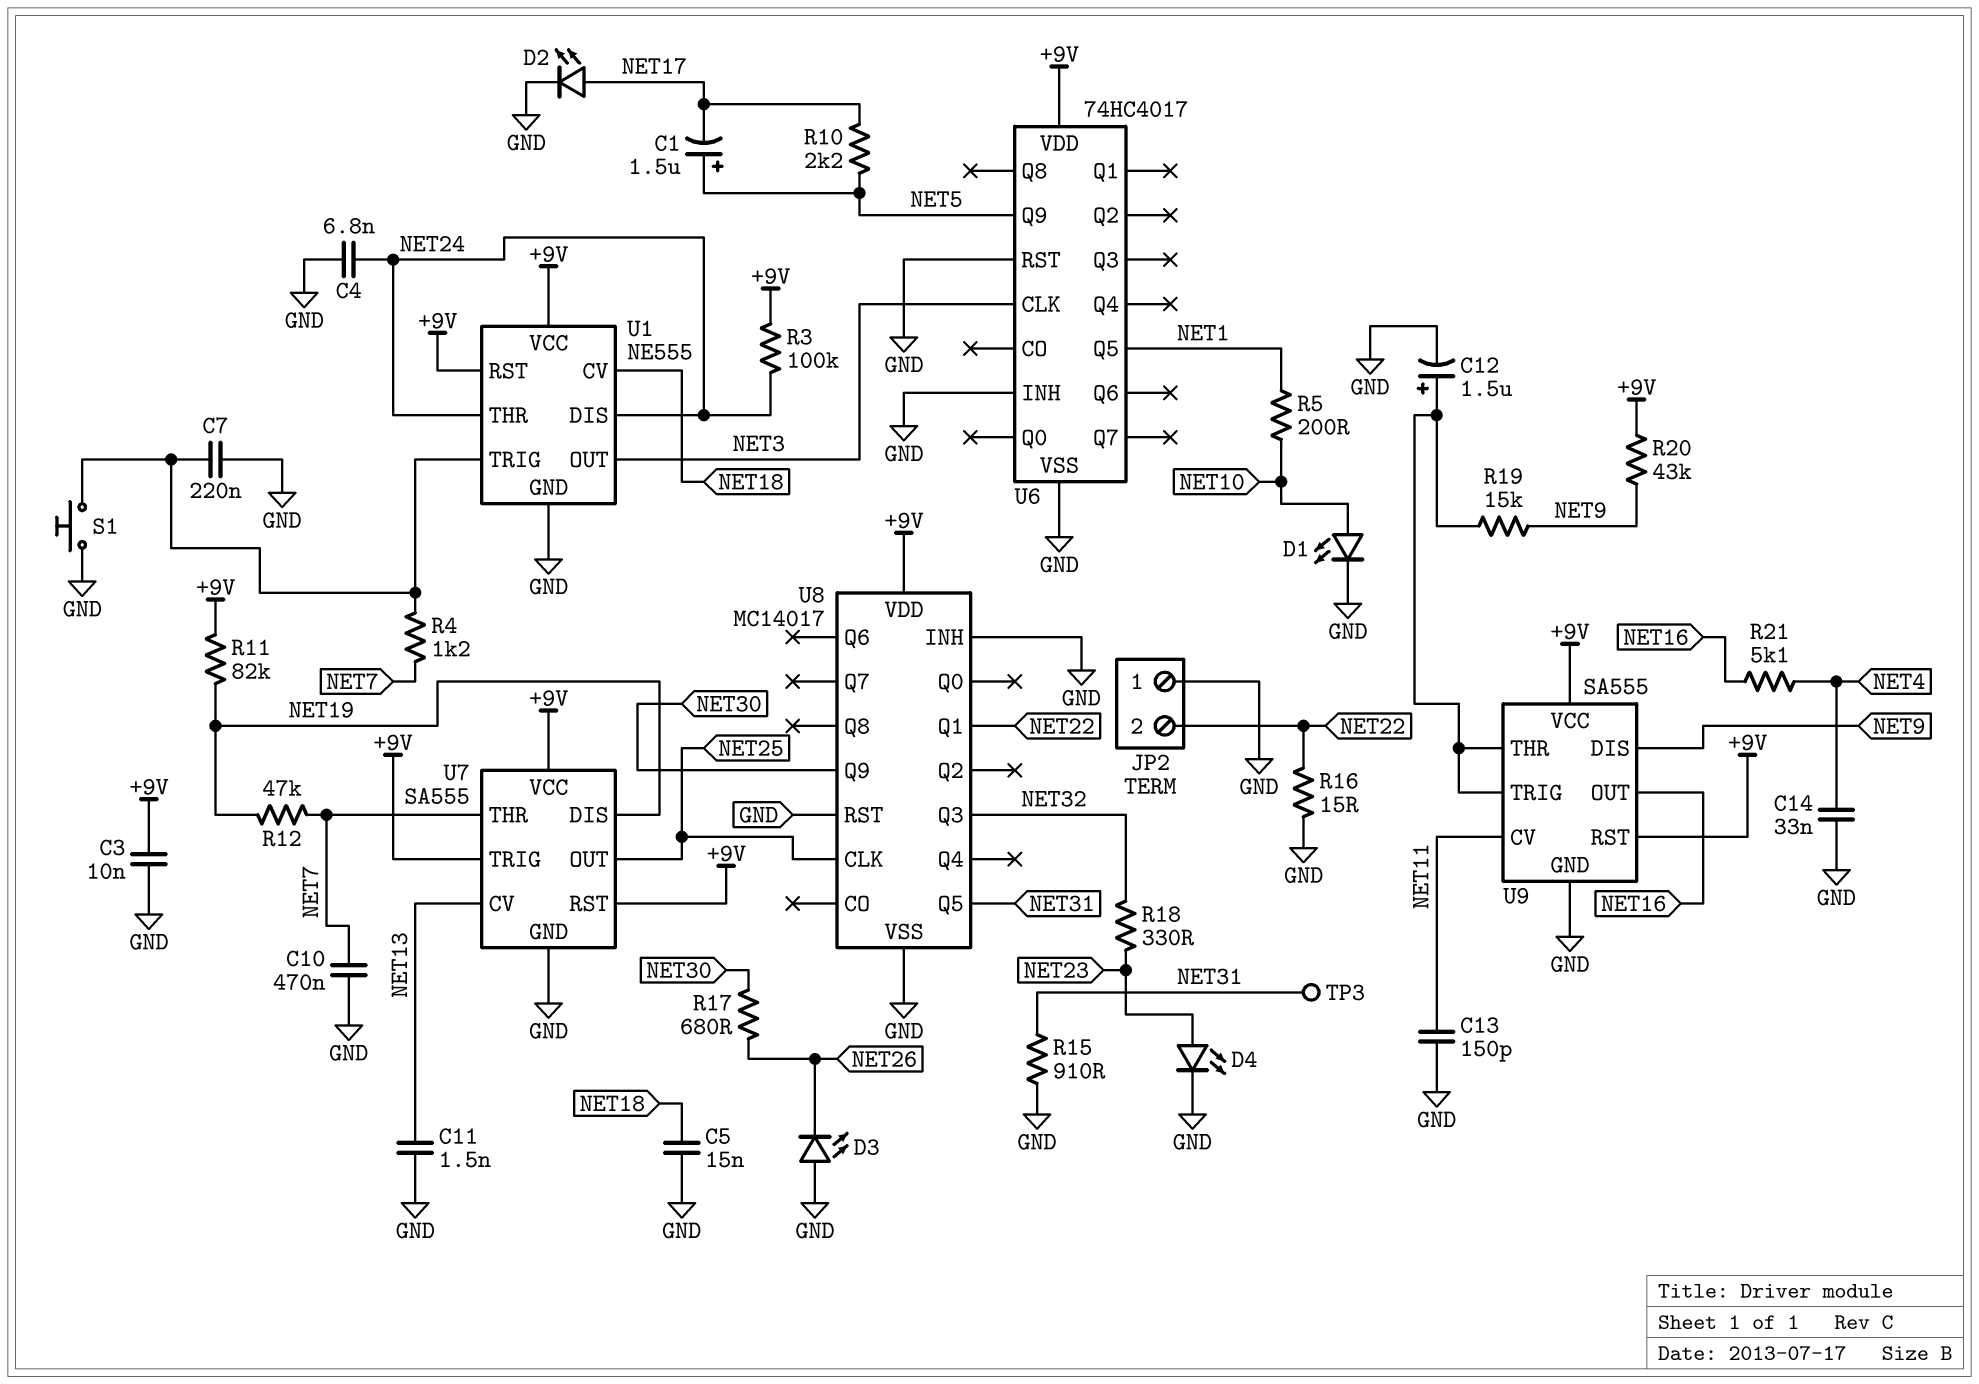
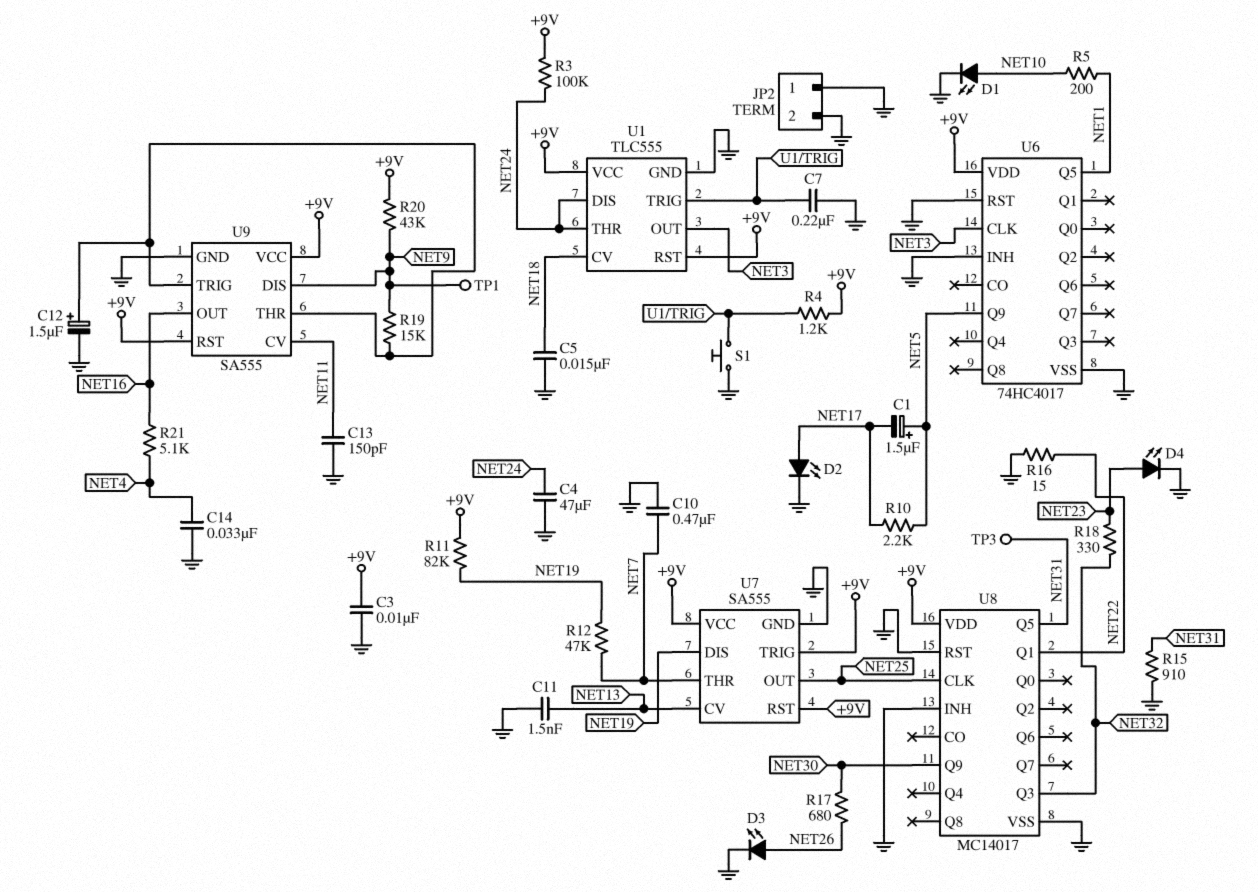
C4: 6.8nF (GND, NET24) -> 47uF (GND, NET24)
D3: LED (A GND, K NET26) -> LED (A NET26, K GND)
JP2 pin 2: NET22 -> GND
R4: 1.2k (NET7, U1/TRIG) -> 1.2k (+9V, U1/TRIG)
TP1: none -> test point (NET9)
U1: NE555 -> TLC555

